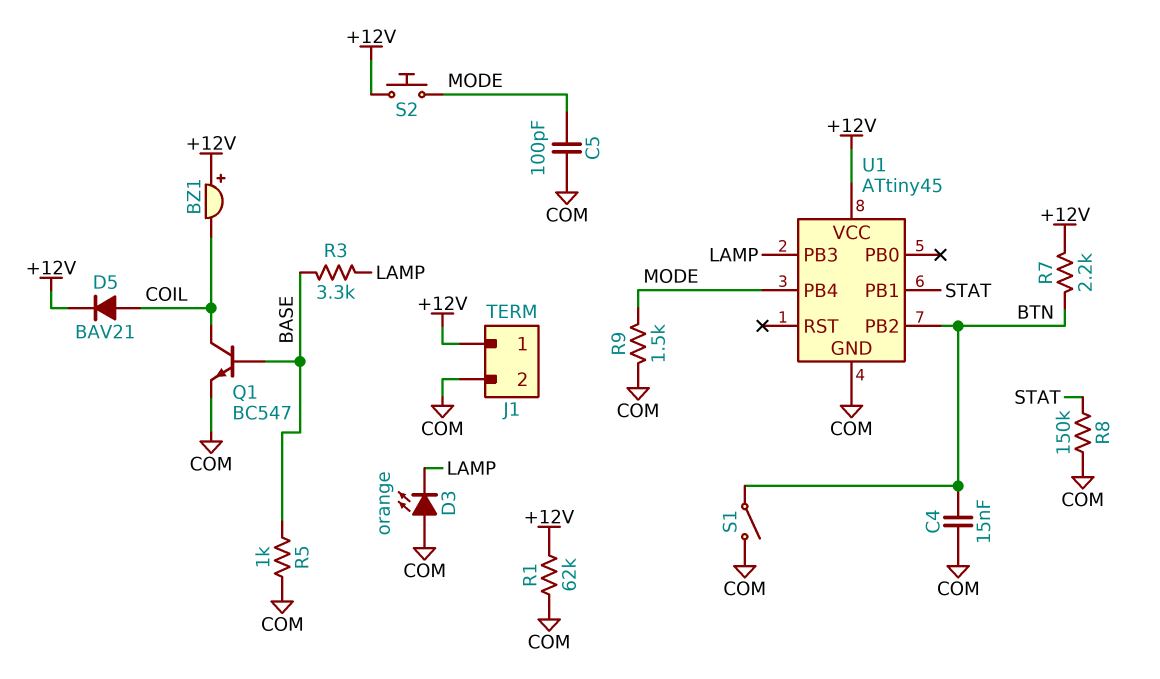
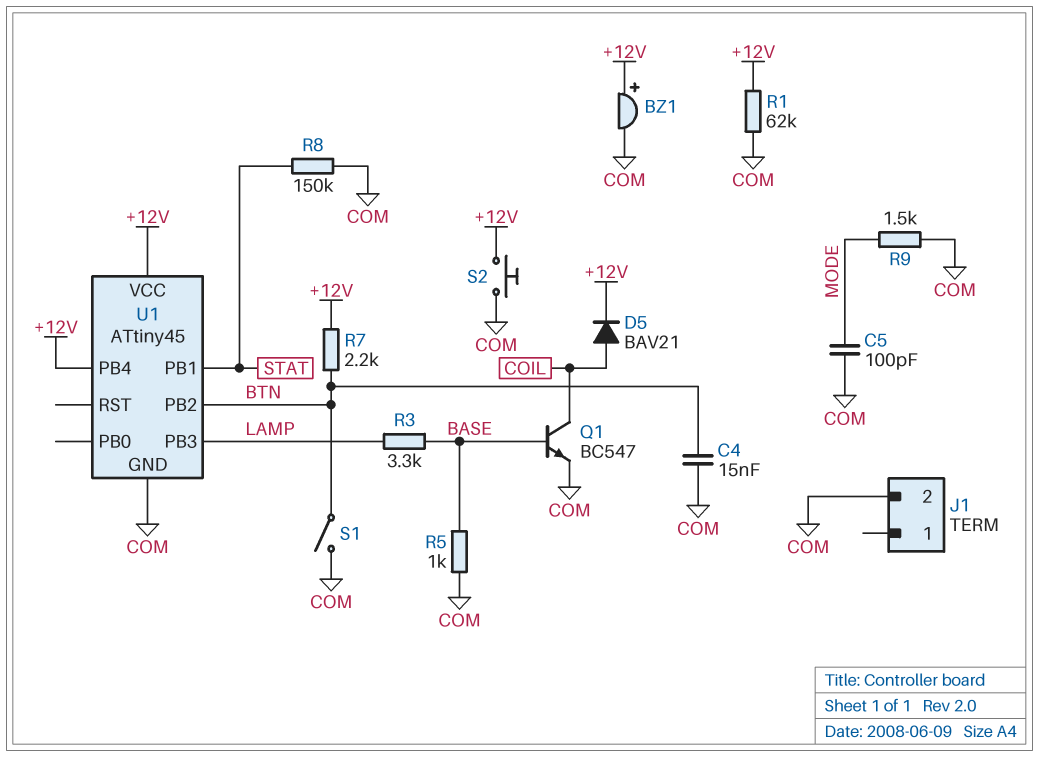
BZ1: buzzer (plus +12V, minus COIL) -> buzzer (plus +12V, minus COM)
D3: LED orange (A COM, K LAMP) -> none
J1 pin 1: +12V -> none
S2: button (+12V, MODE) -> button (+12V, COM)
U1 pin PB4: MODE -> +12V

